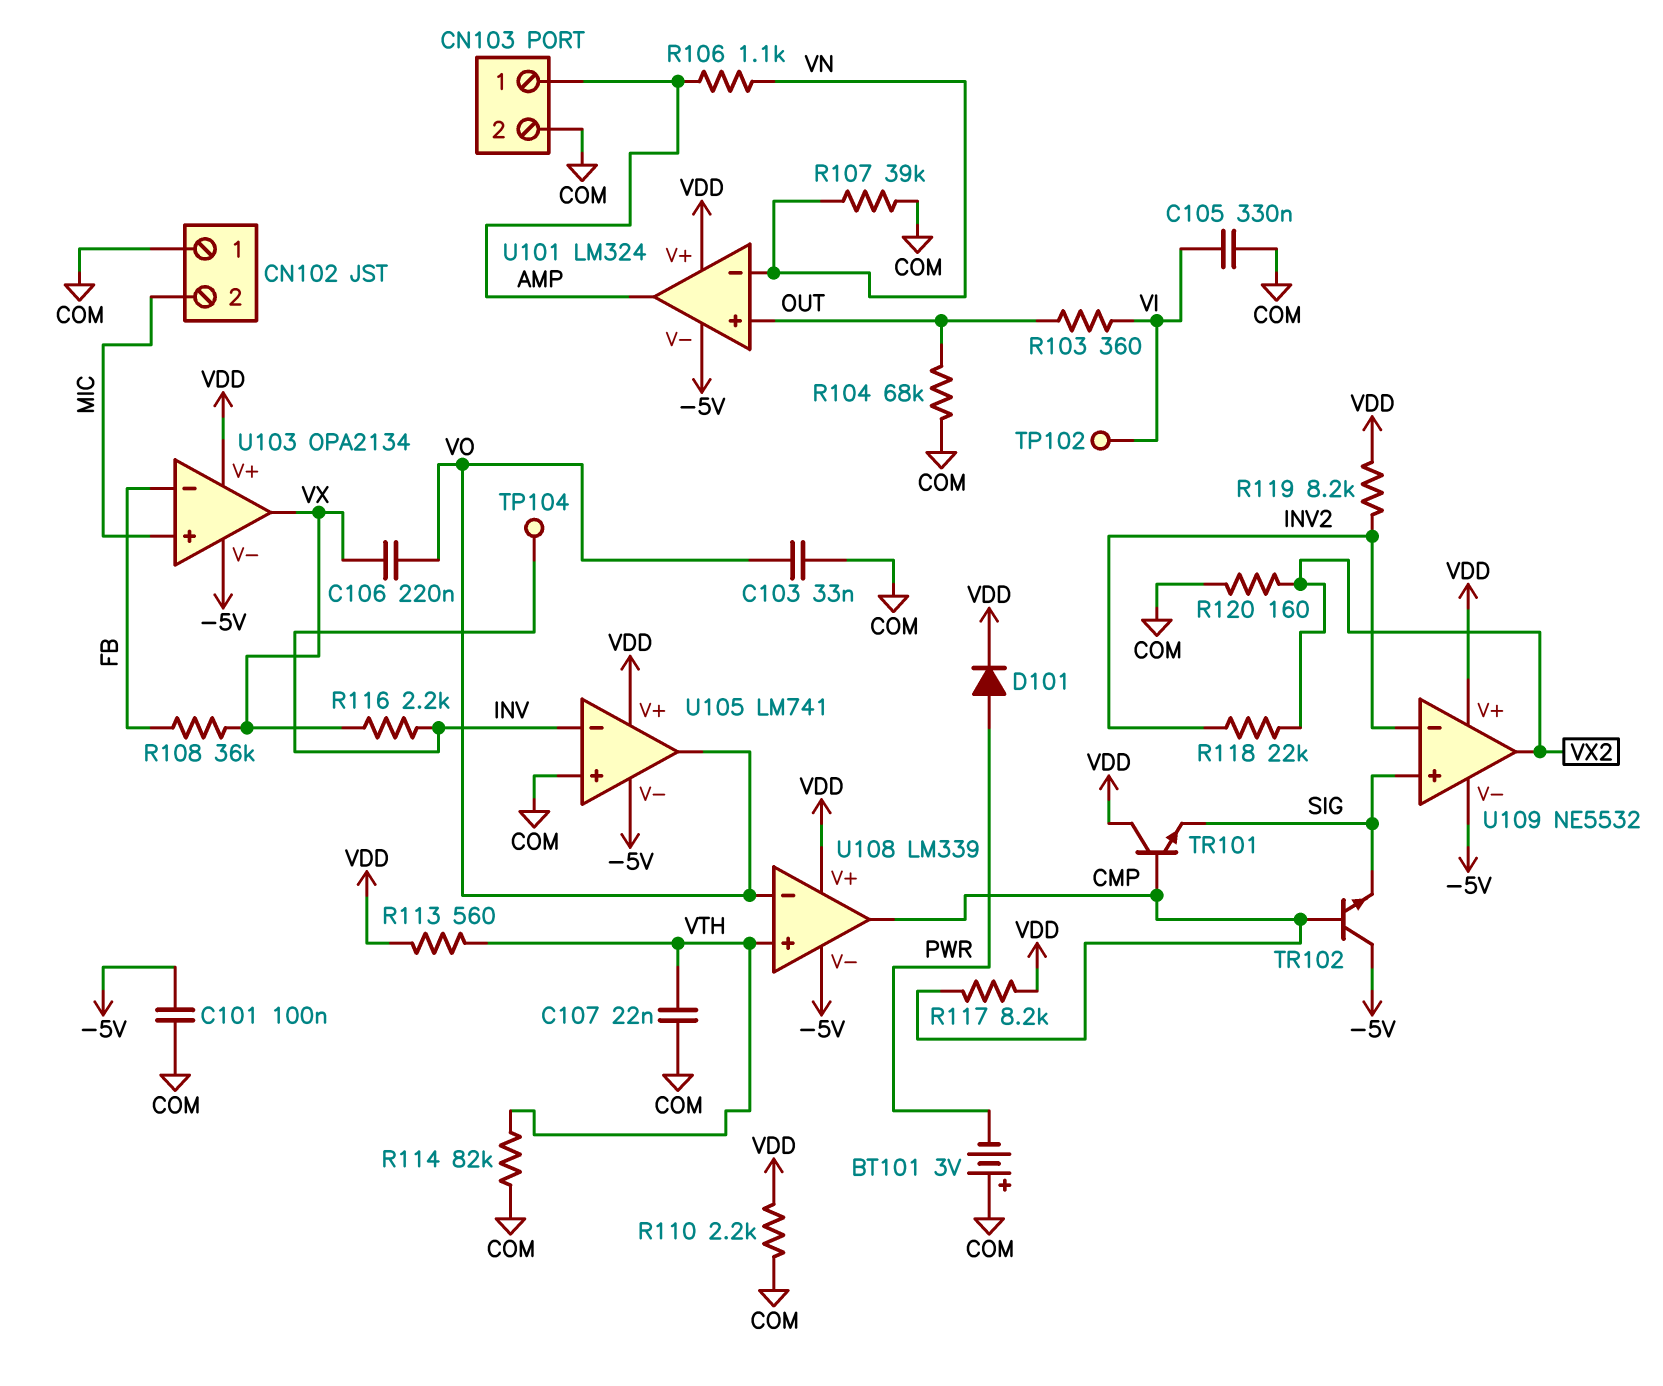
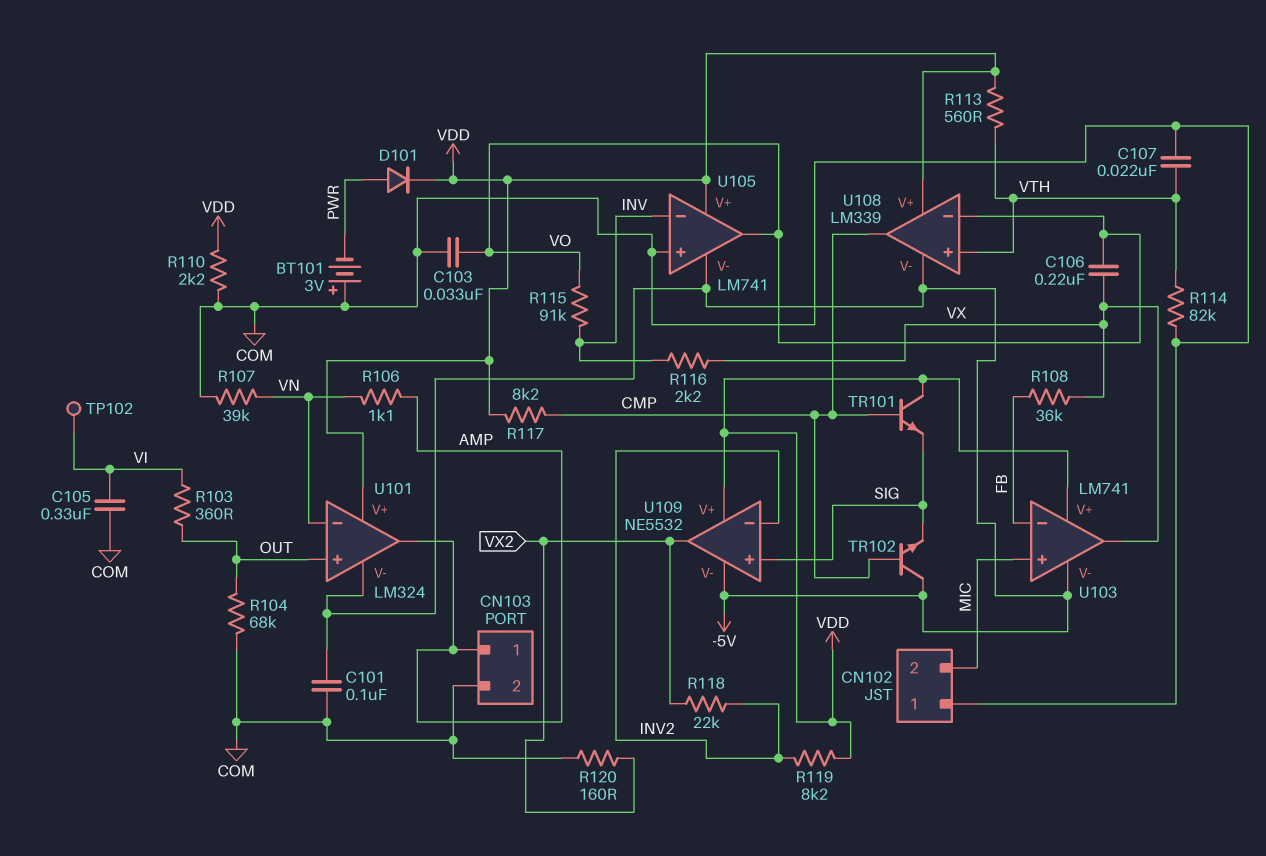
R115: none -> 91k (INV, VO)
TP104: test point (INV) -> none
U103: OPA2134 -> LM741

